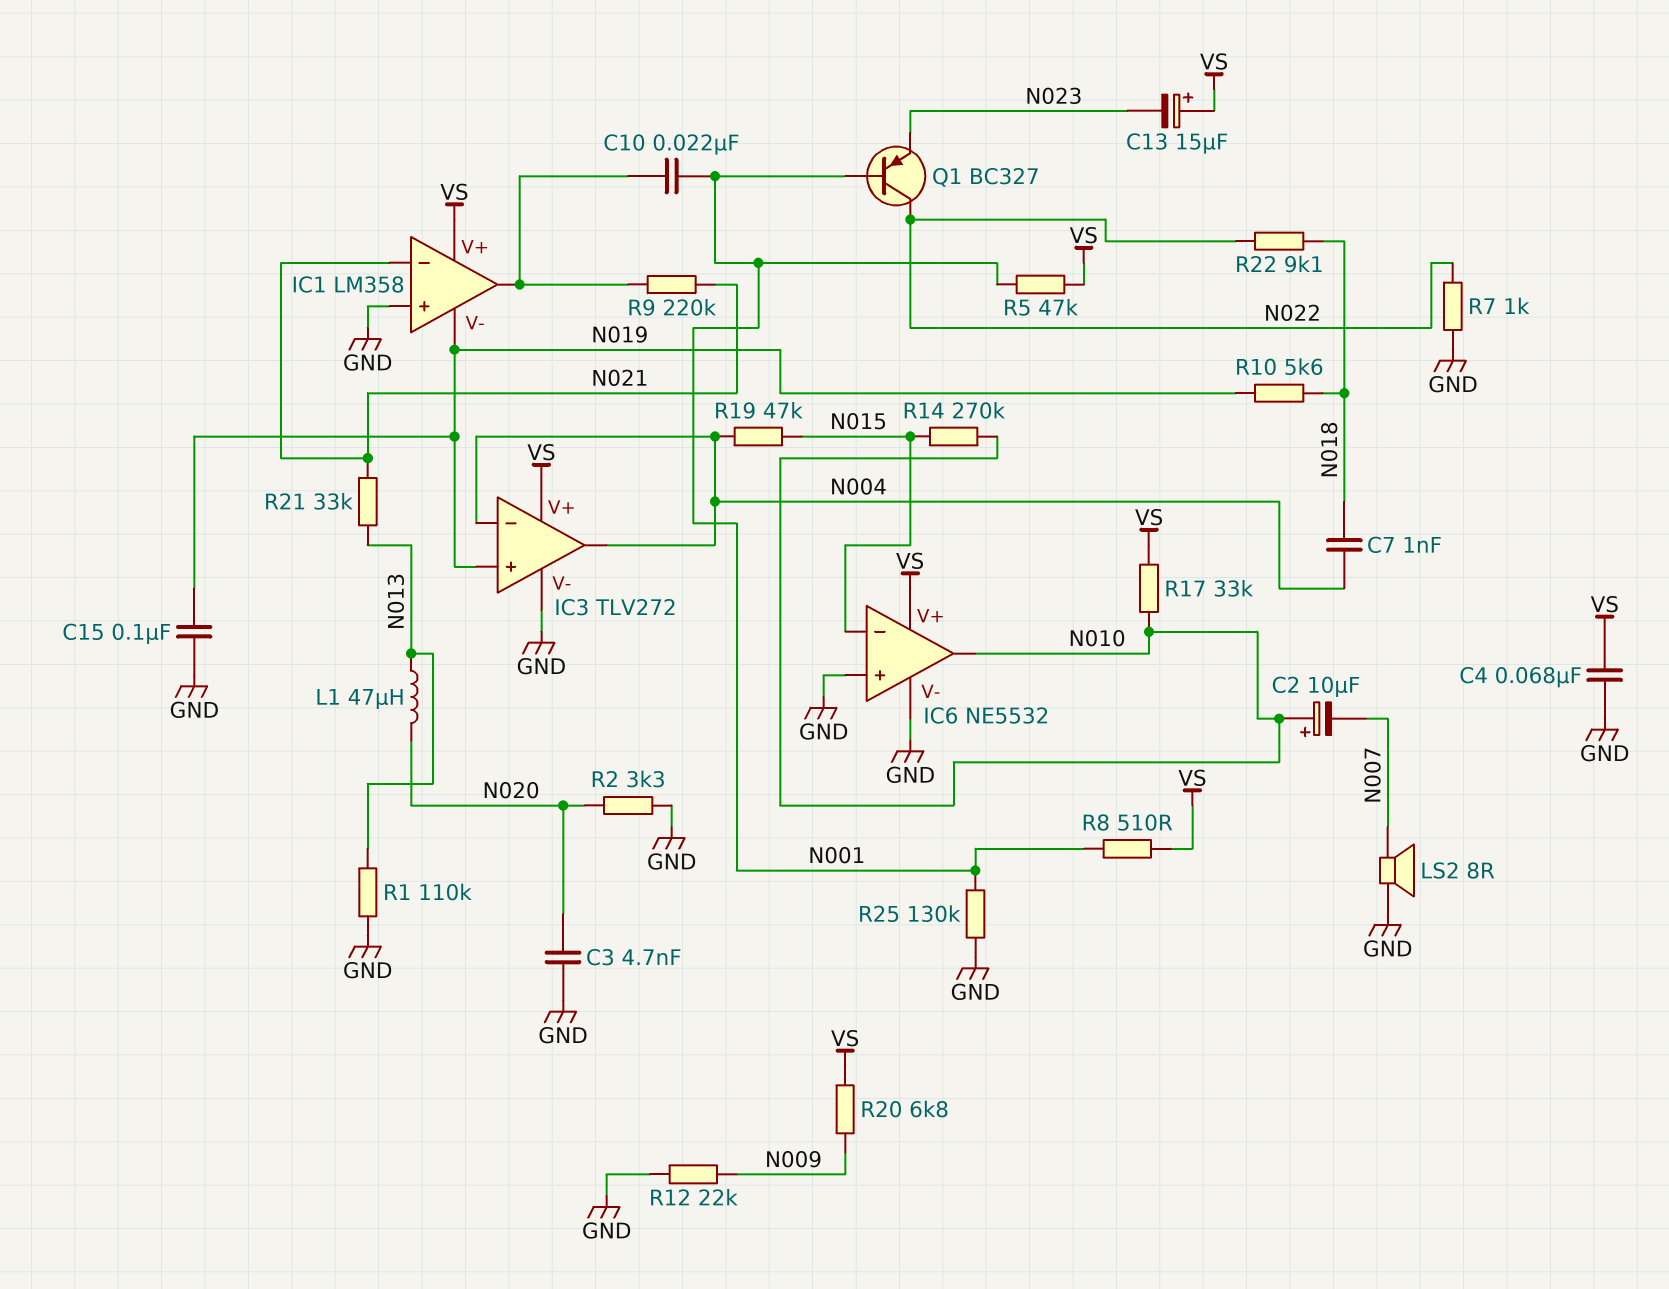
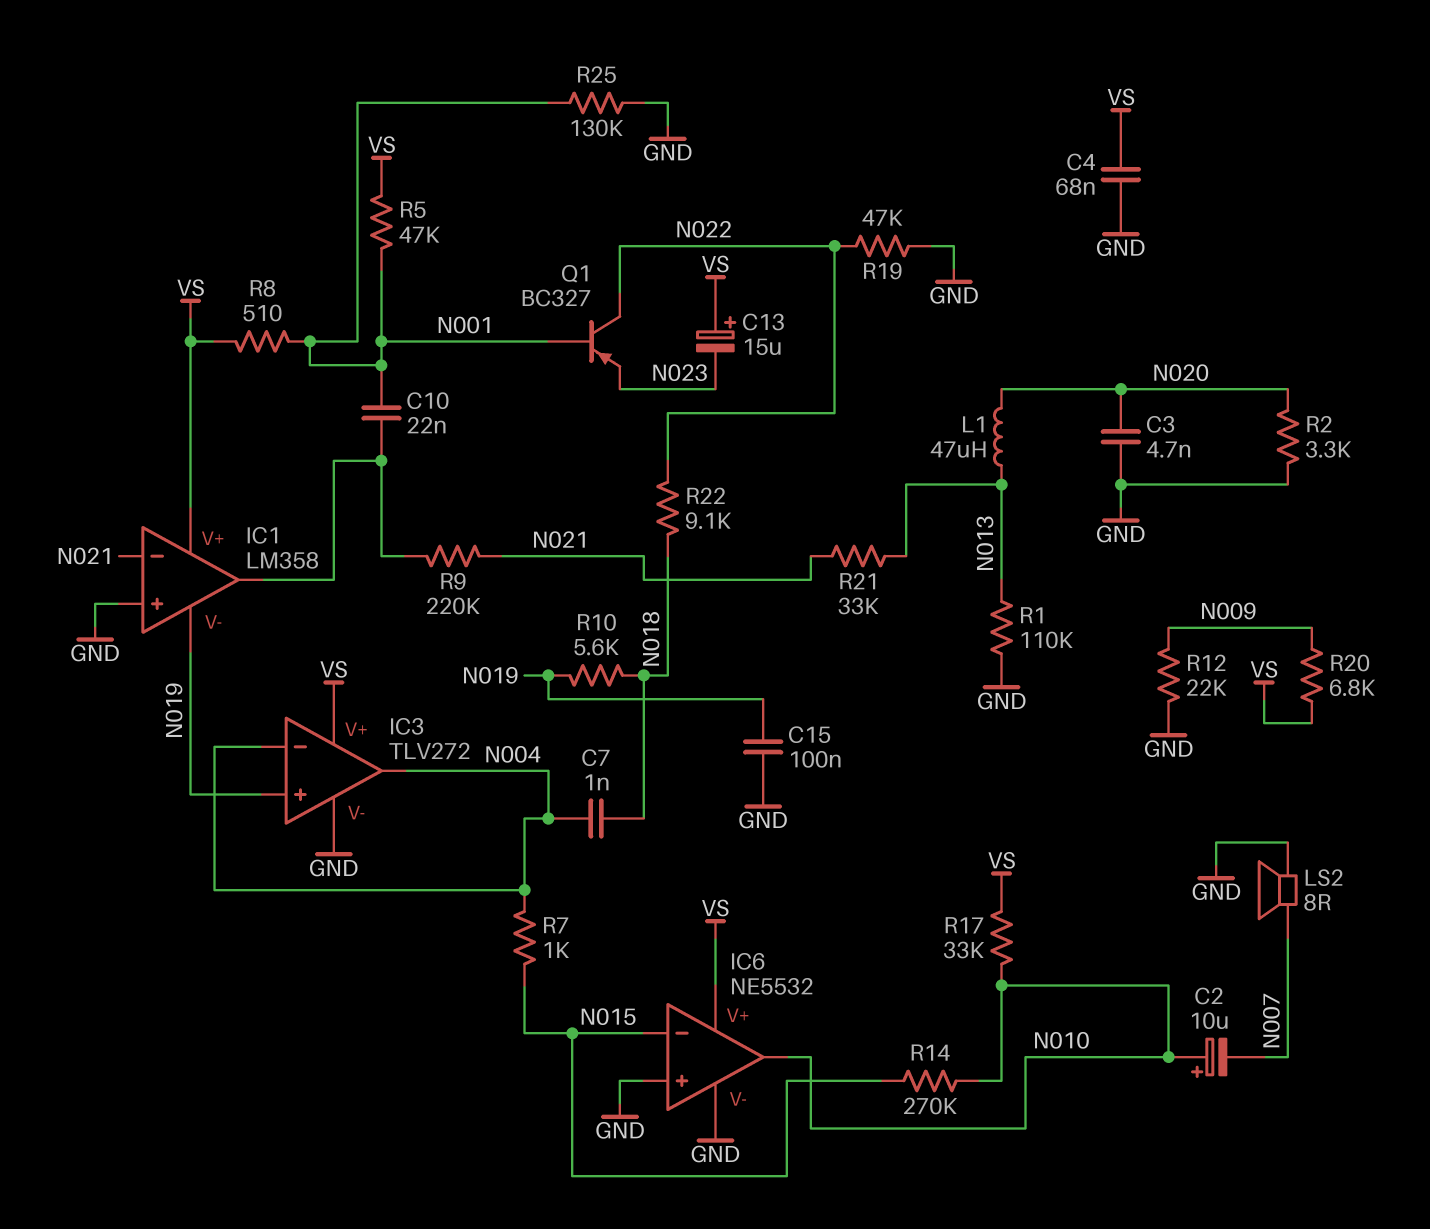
R7: 1k (GND, N022) -> 1k (N004, N015)
R19: 47k (N004, N015) -> 47k (GND, N022)

